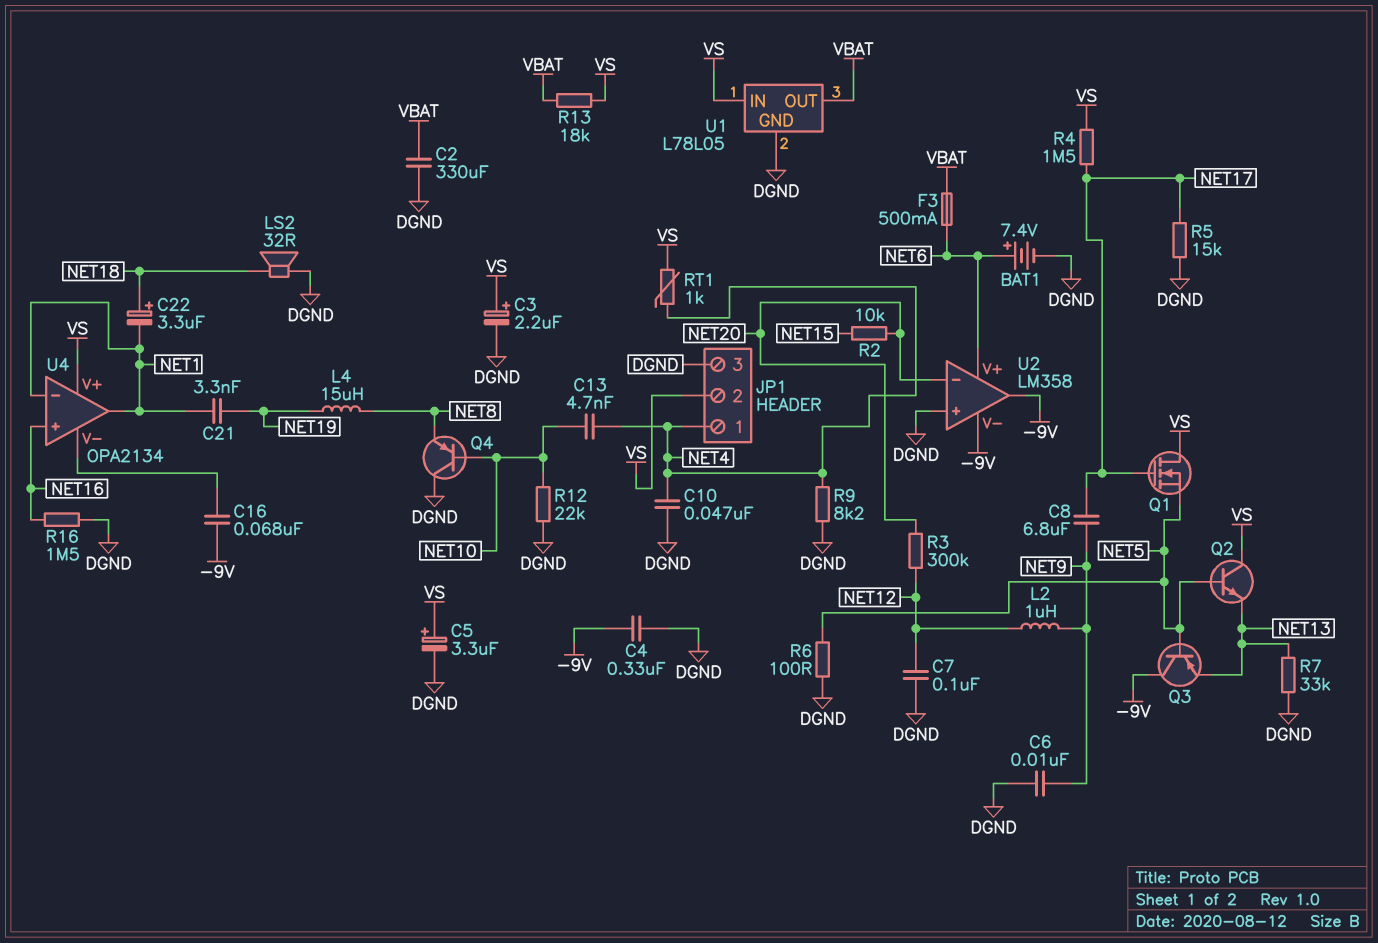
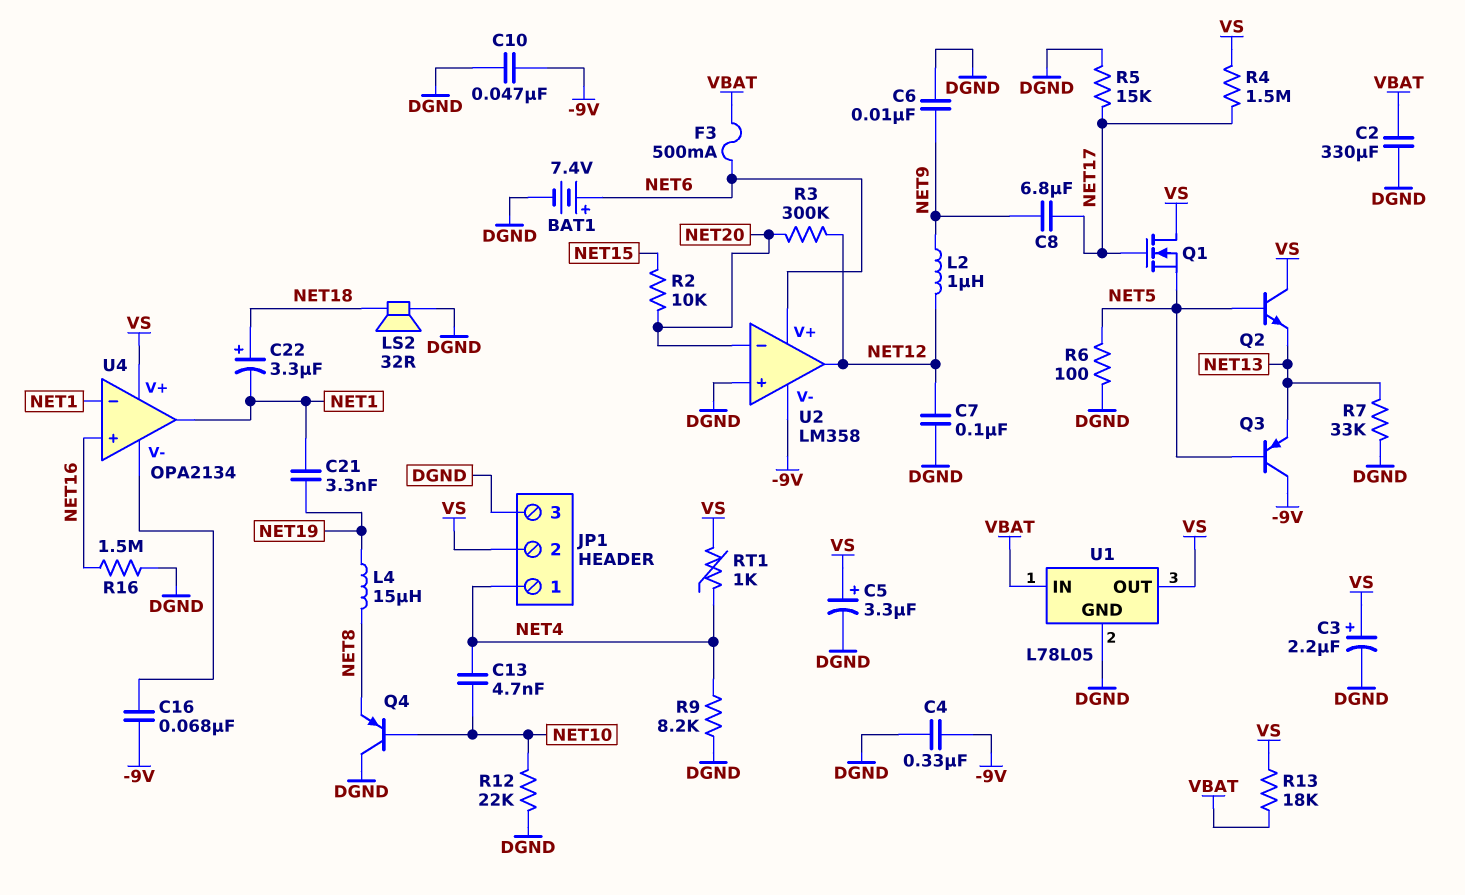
C10: 47nF (DGND, NET4) -> 47nF (-9V, DGND)
U1 pin IN: VS -> VBAT
U1 pin OUT: VBAT -> VS
U2 pin out: -9V -> NET12

